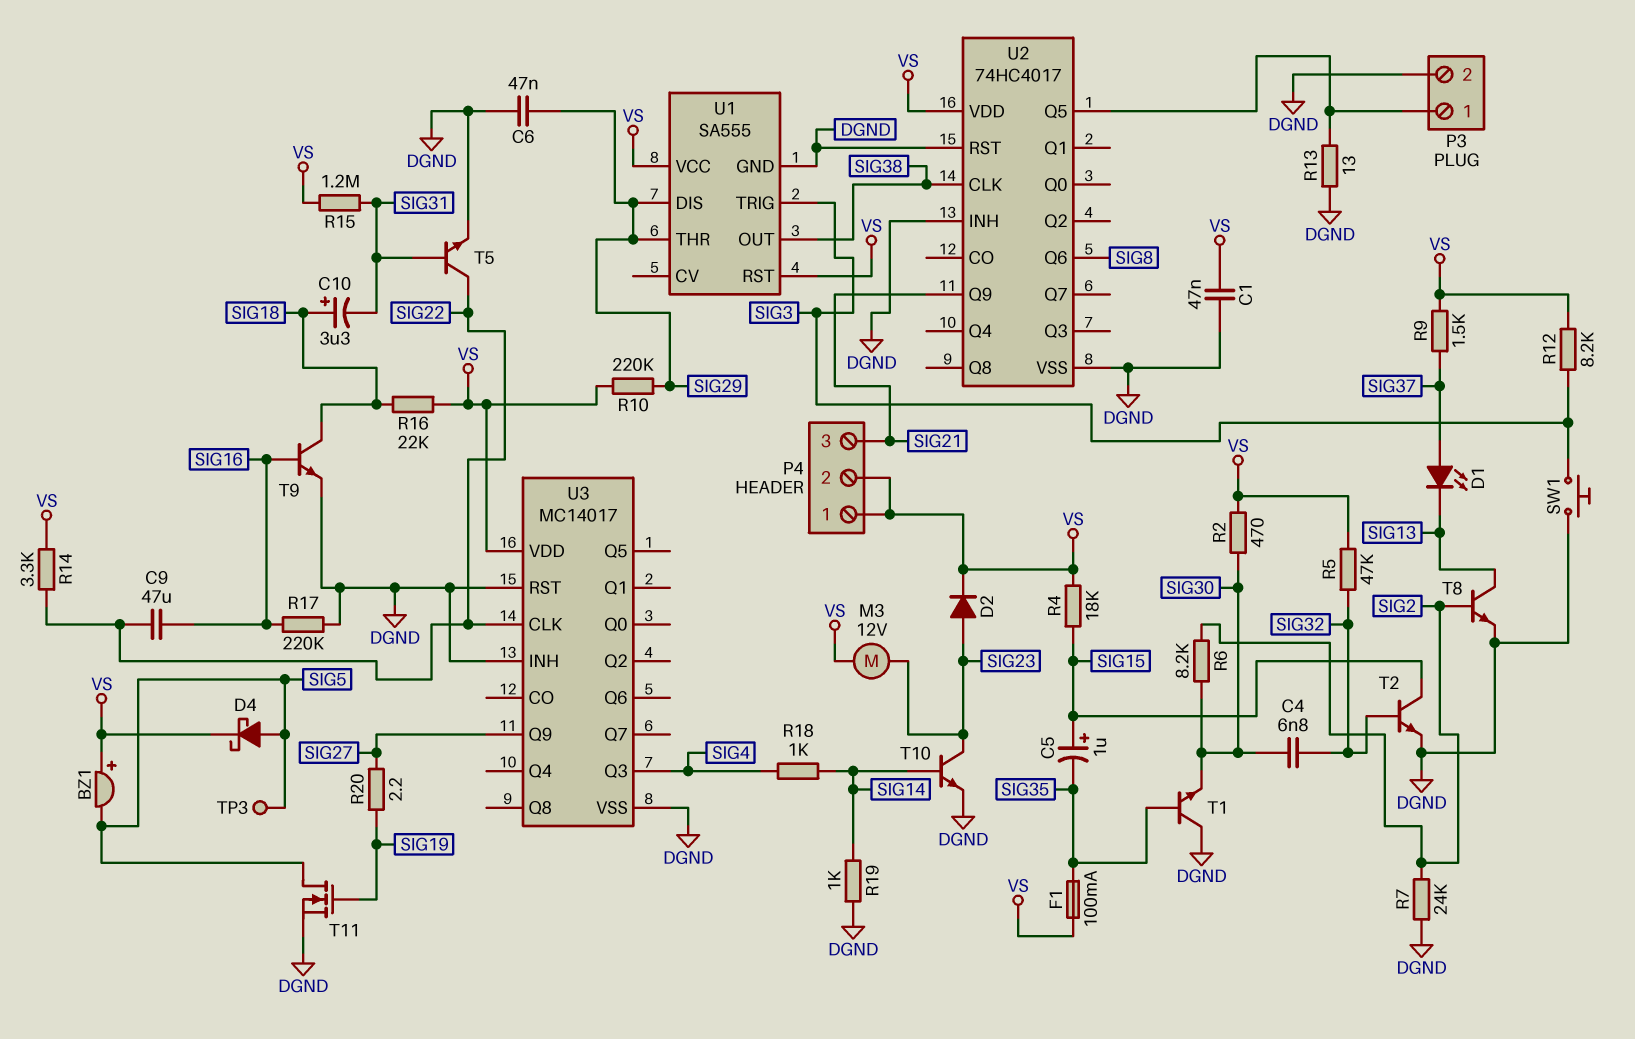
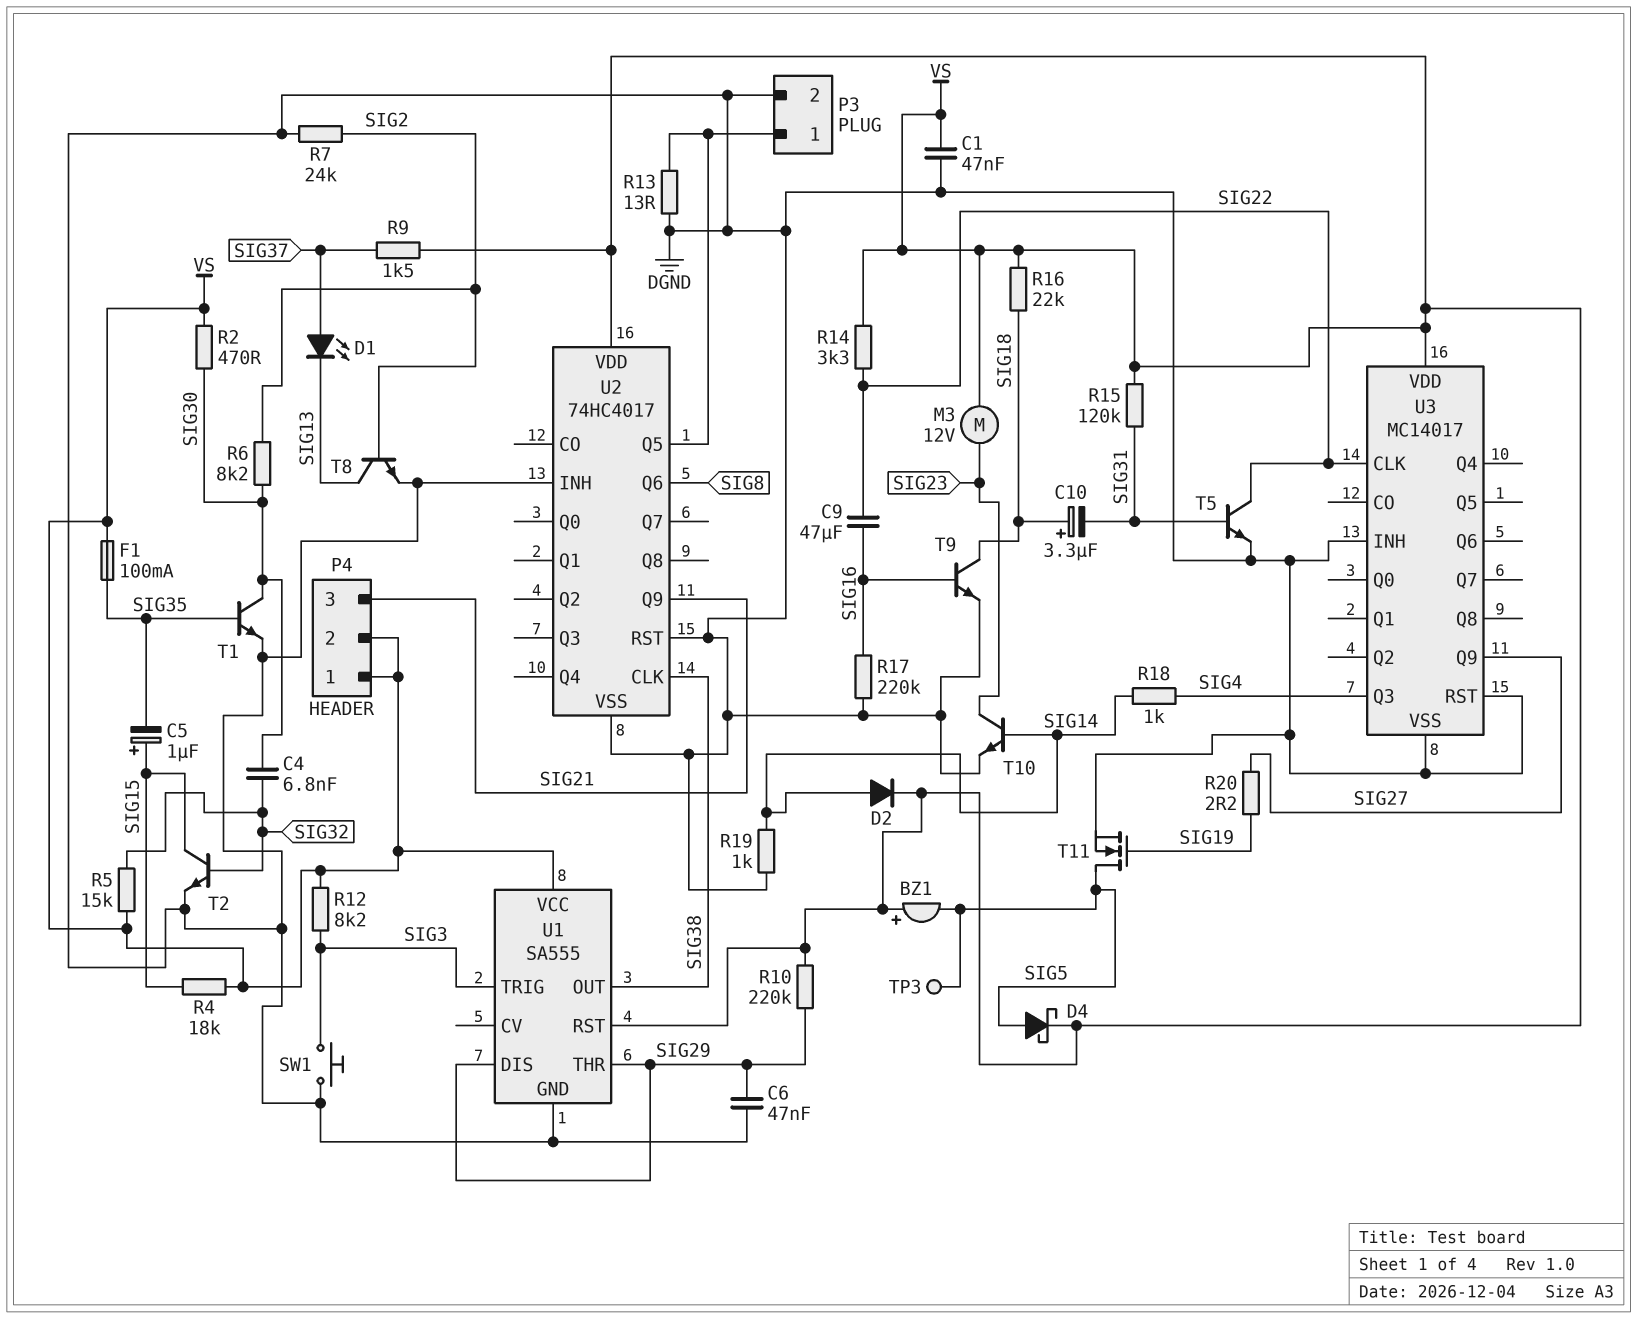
D2: diode (A SIG23, K VS) -> diode (A SIG14, K VS)
R5: 47k (SIG32, VS) -> 15k (SIG32, VS)
R15: 1.2M (SIG31, VS) -> 120k (SIG31, VS)
T1: NPN (B SIG35, C DGND, E SIG30) -> NPN (B SIG35, C SIG30, E DGND)

